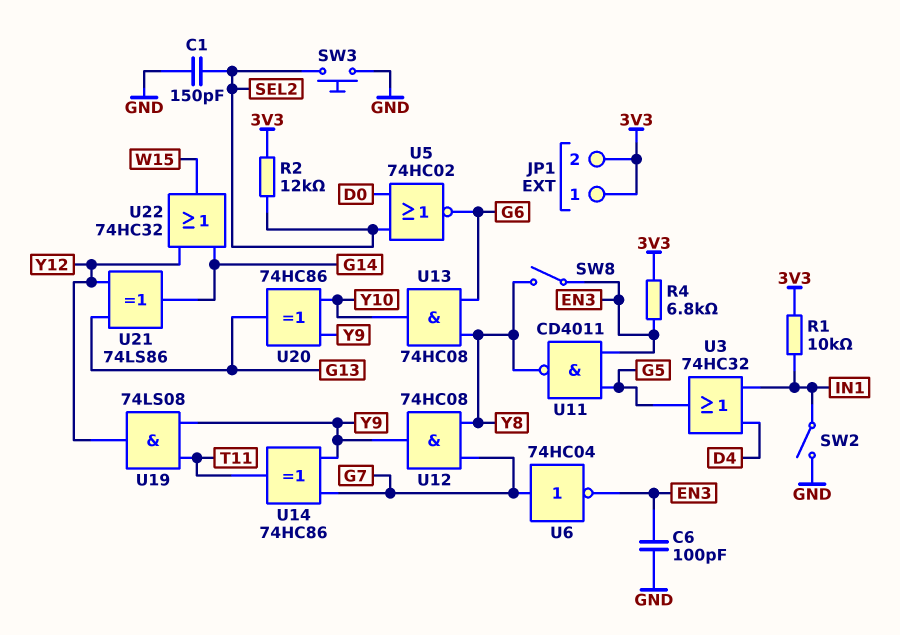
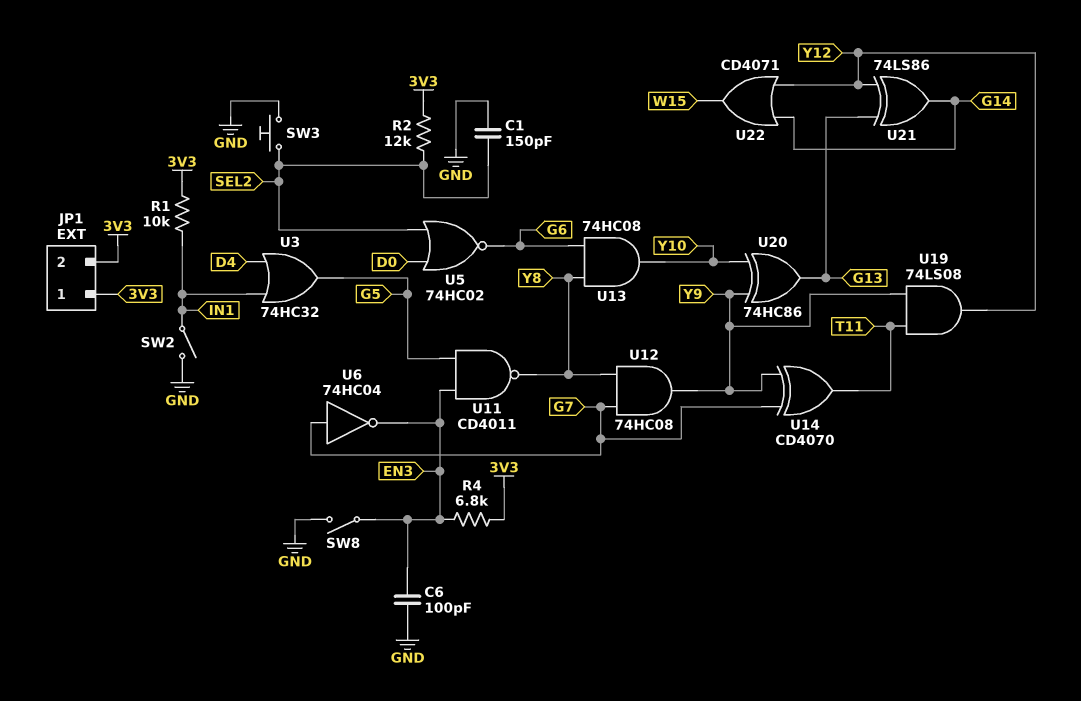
SW8: switch (EN3, Y8) -> switch (EN3, GND)
U14: XOR 74HC86 (in G7, in Y9, out T11) -> XOR CD4070 (in G7, in Y9, out T11)
U22: OR 74HC32 (in G14, in Y12, out W15) -> OR CD4071 (in G14, in Y12, out W15)

